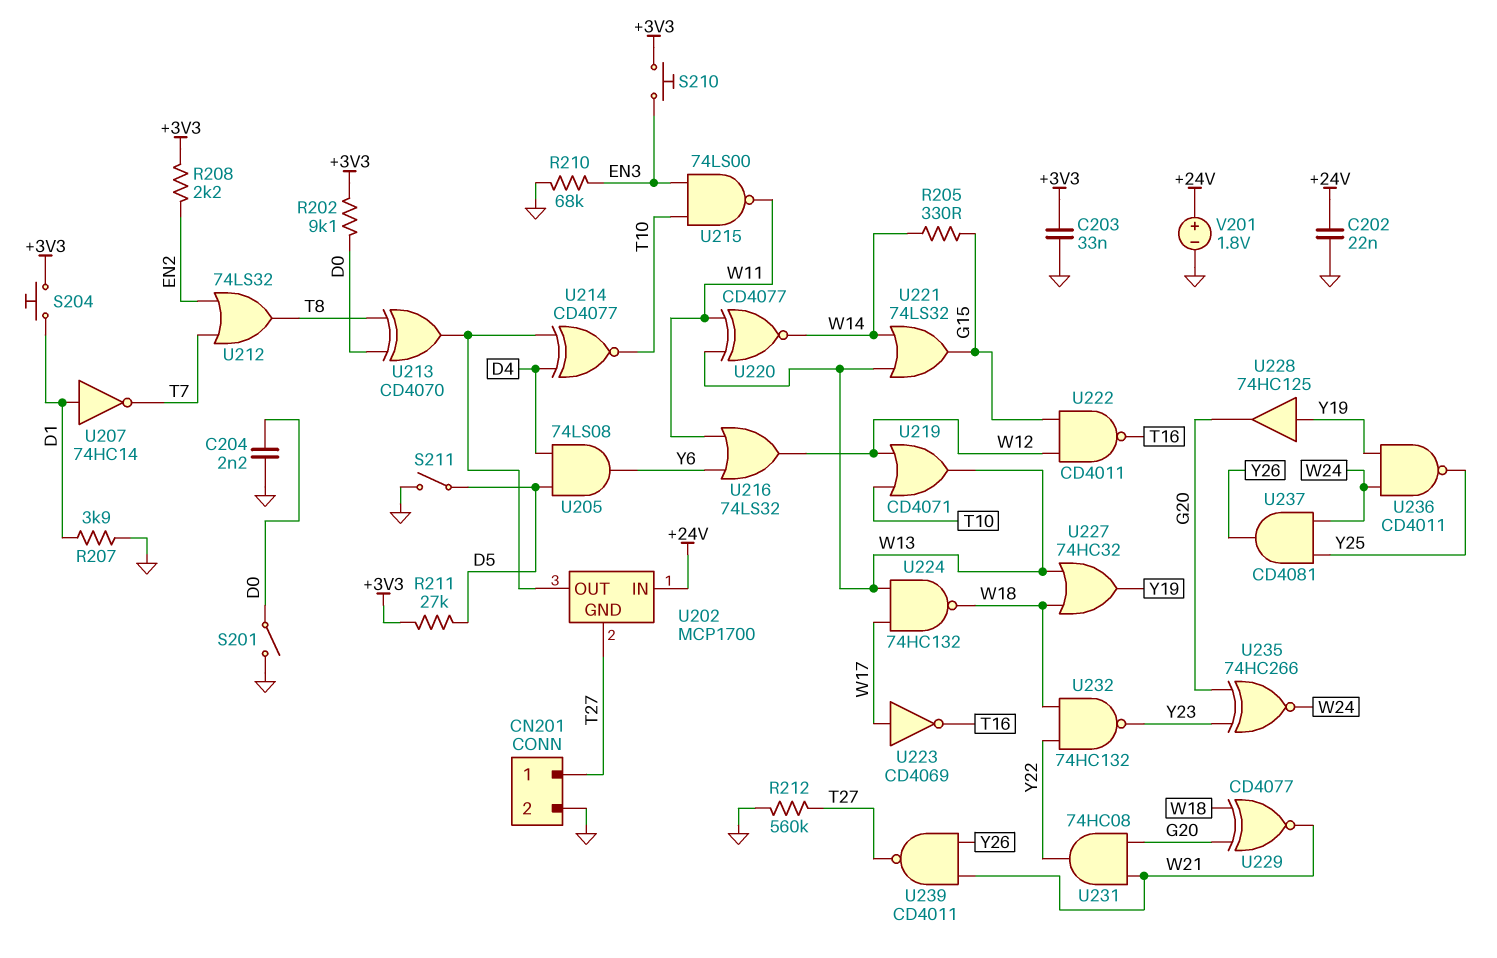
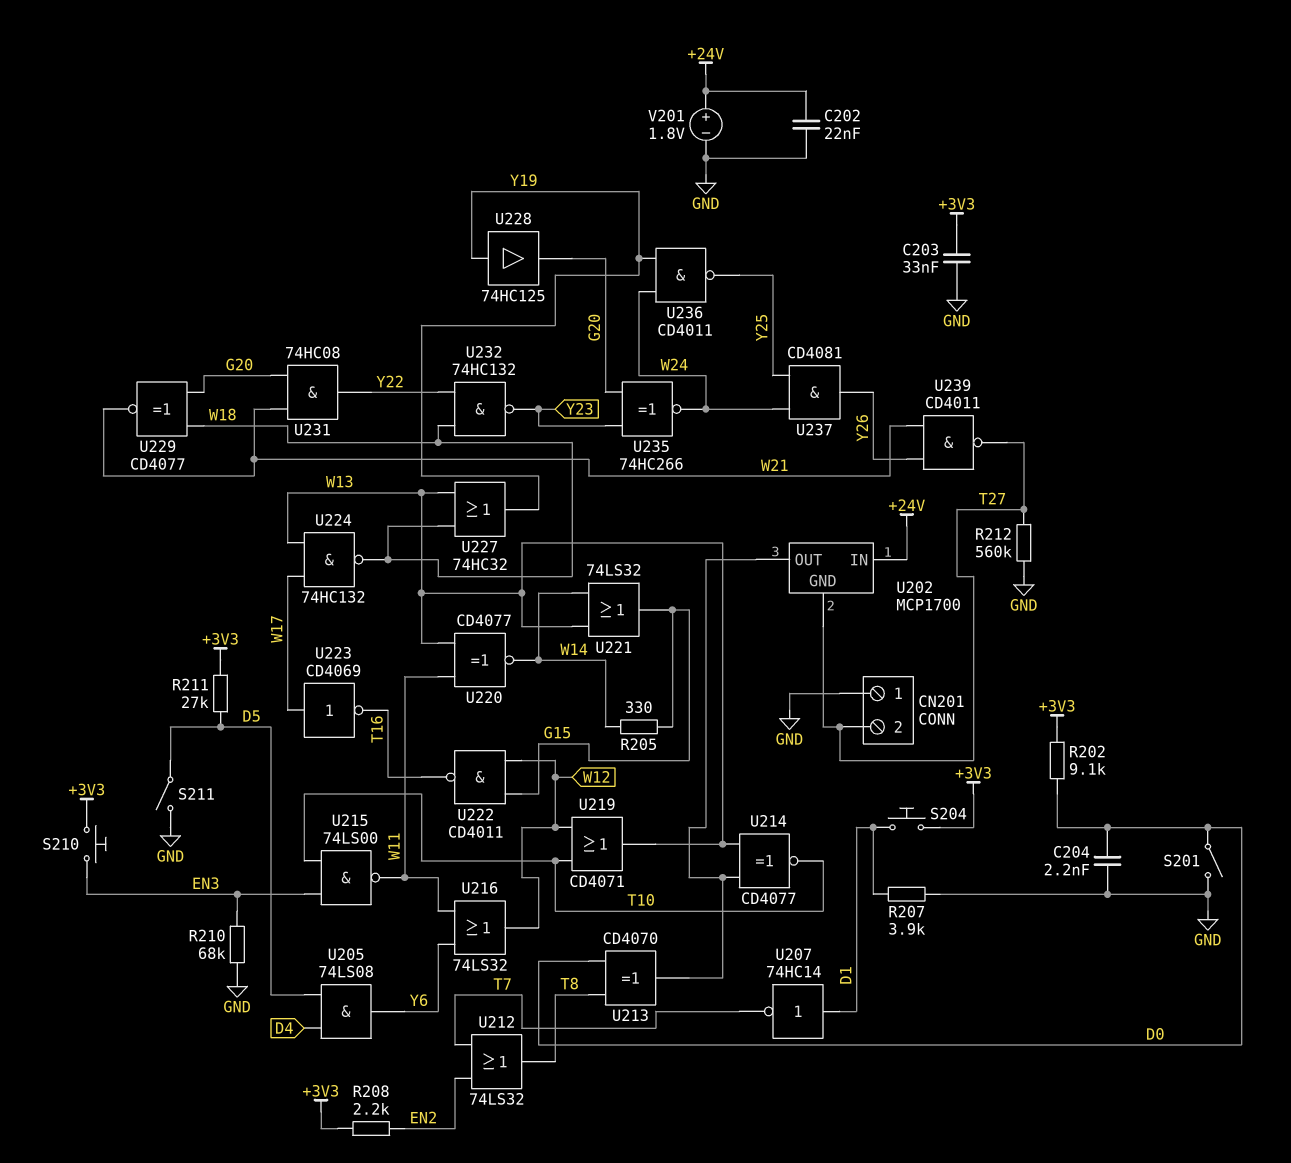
CN201 pin 1: T27 -> GND
CN201 pin 2: GND -> T27
U214: XNOR CD4077 (in D4, in U202/OUT, out T10) -> XNOR CD4077 (in U202/OUT, in W13, out T10)

